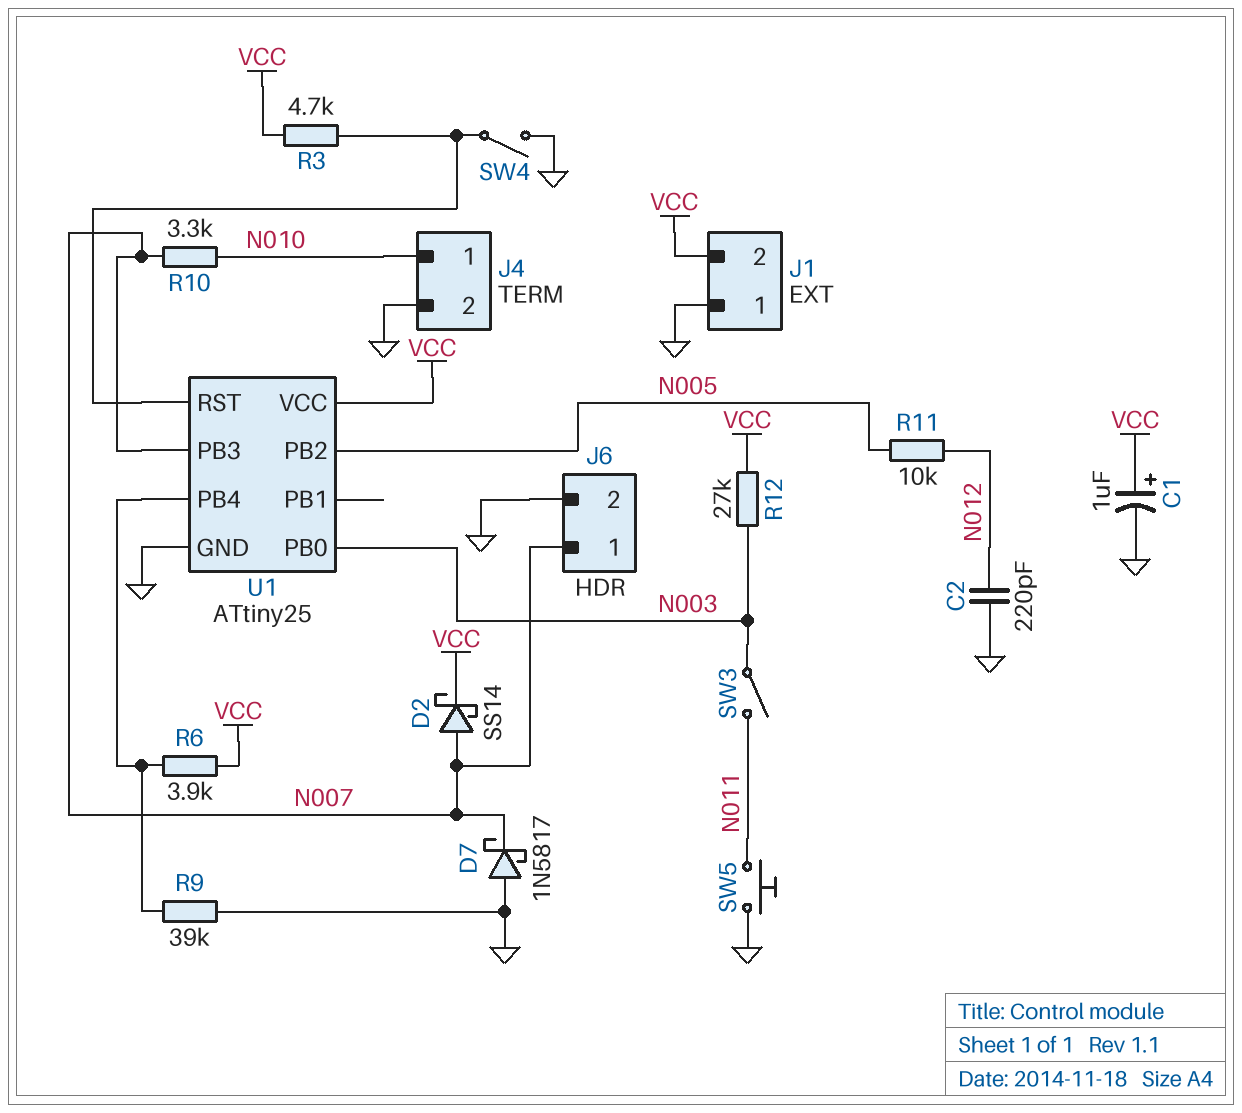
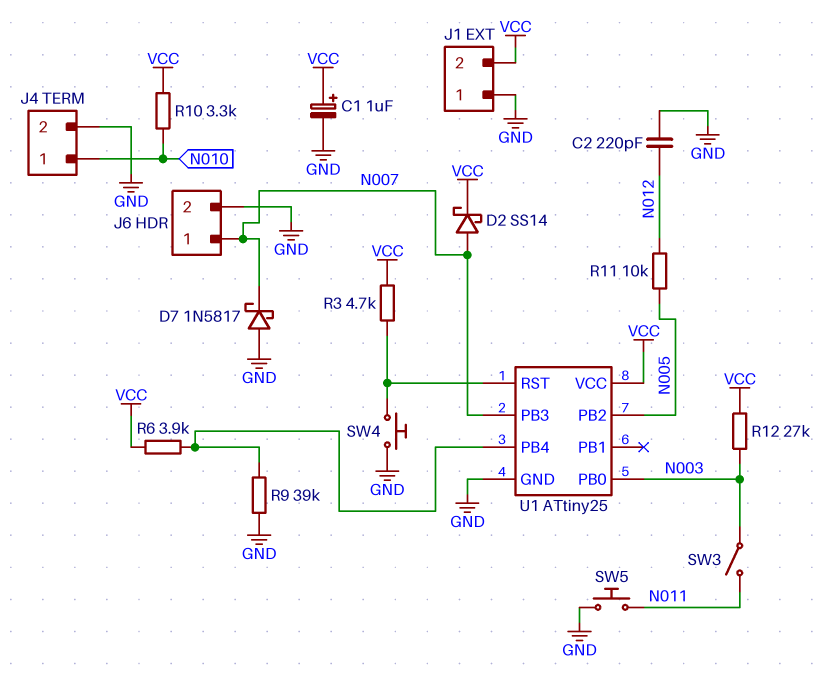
R10: 3.3k (N007, N010) -> 3.3k (N010, VCC)
SW4: switch (GND, U1/RST) -> button (GND, U1/RST)

